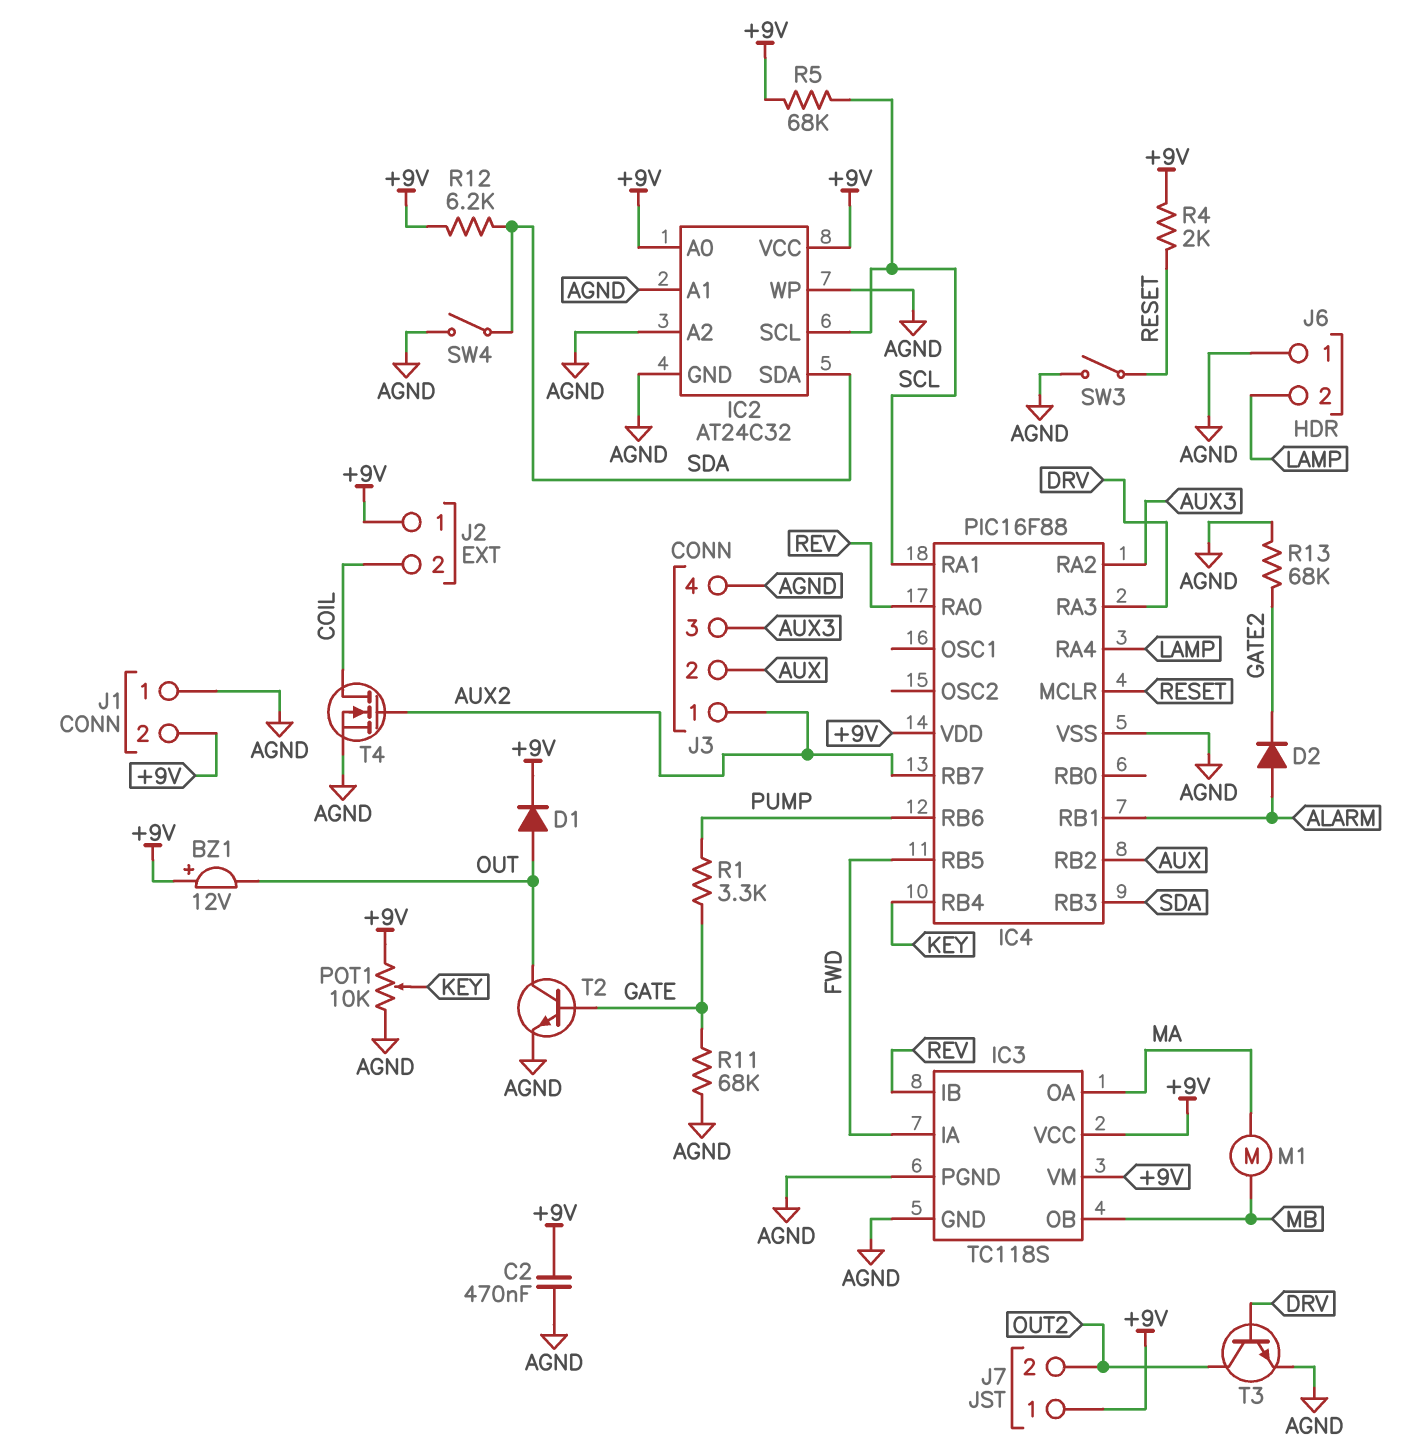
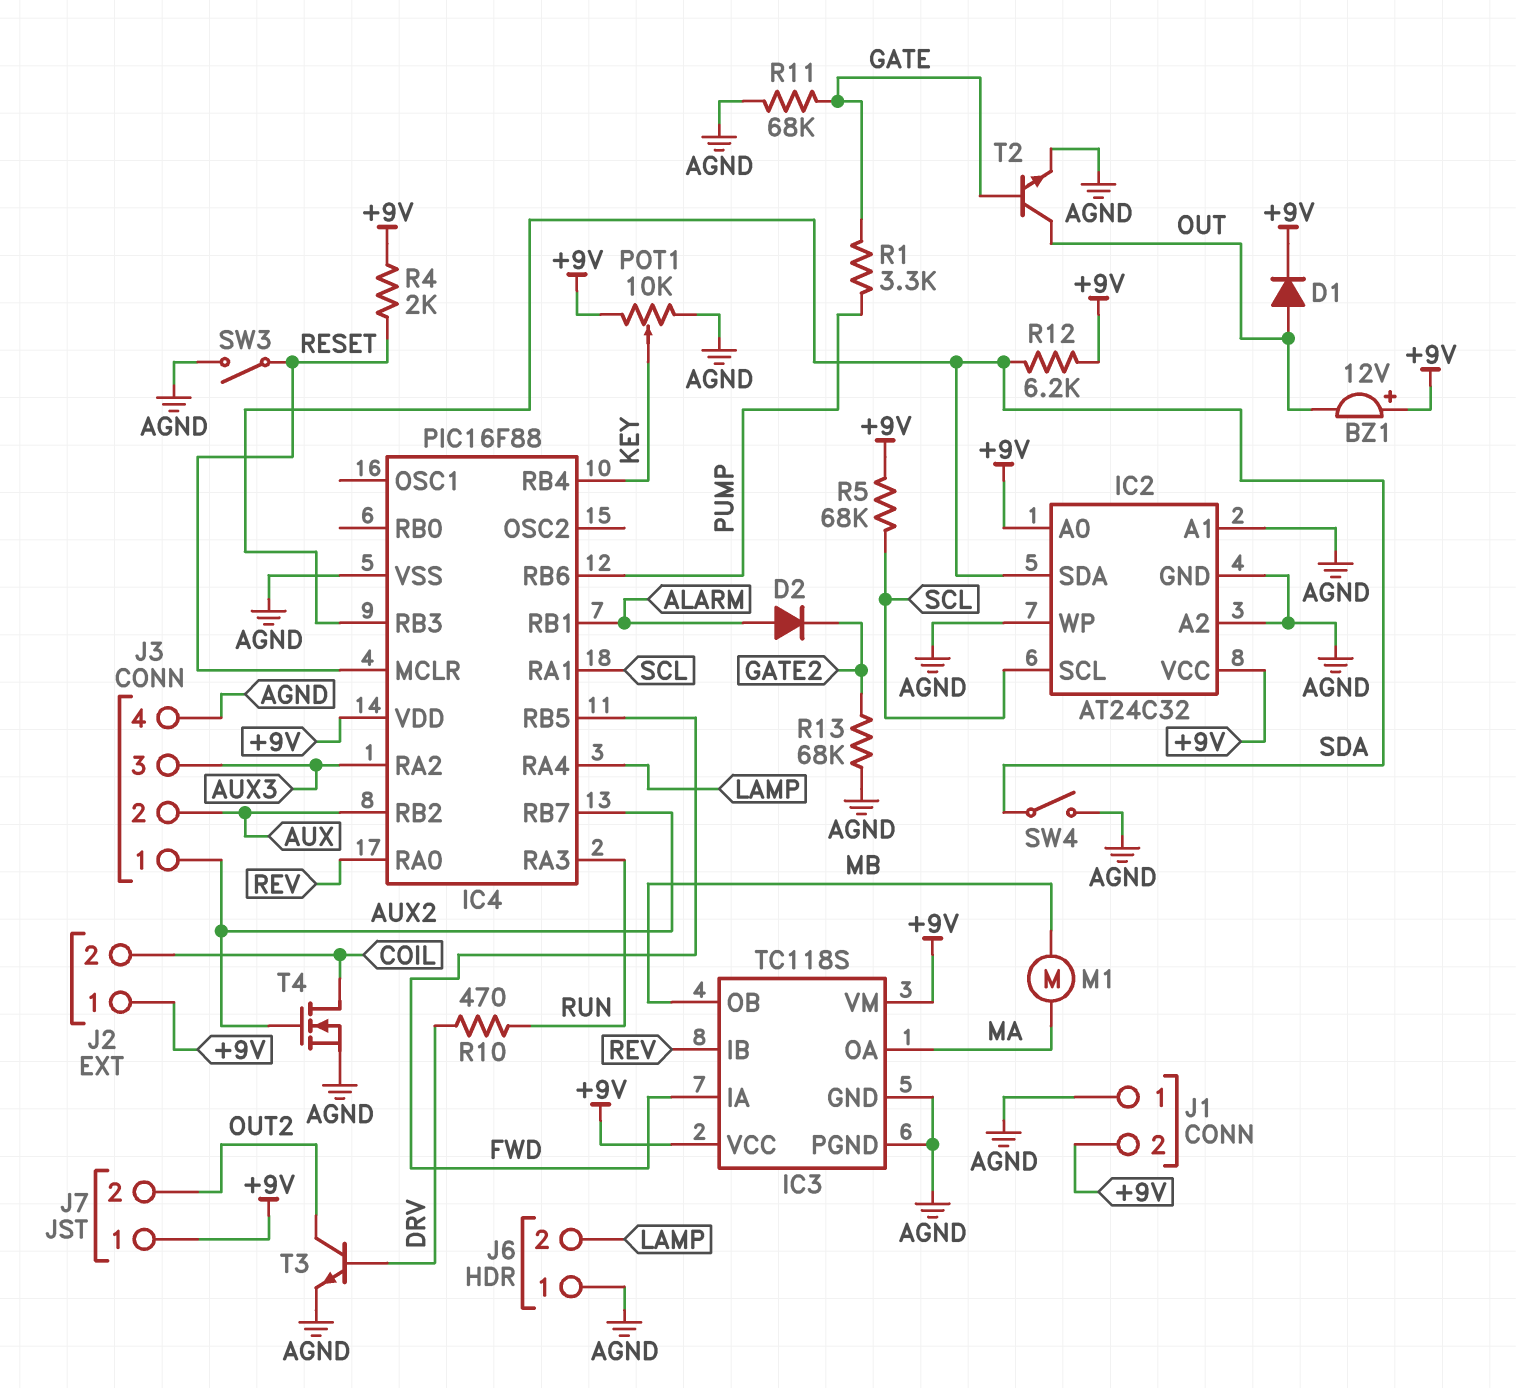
C2: 470nF (+9V, AGND) -> none
IC4 pin RA3: DRV -> RUN
R10: none -> 470 (DRV, RUN)

